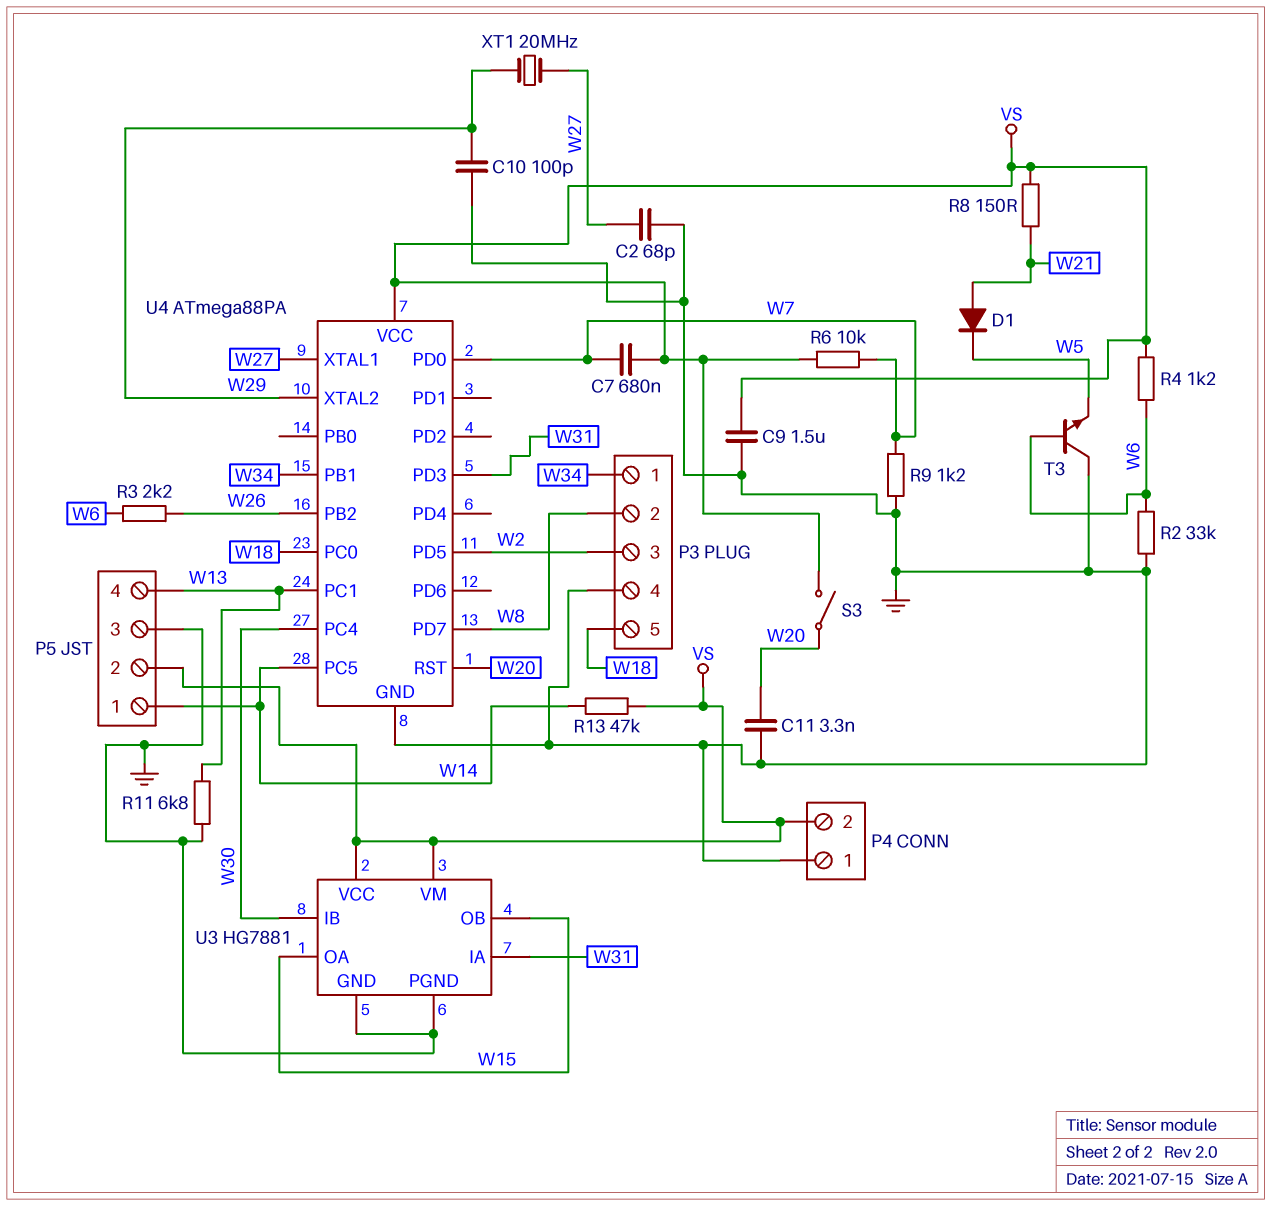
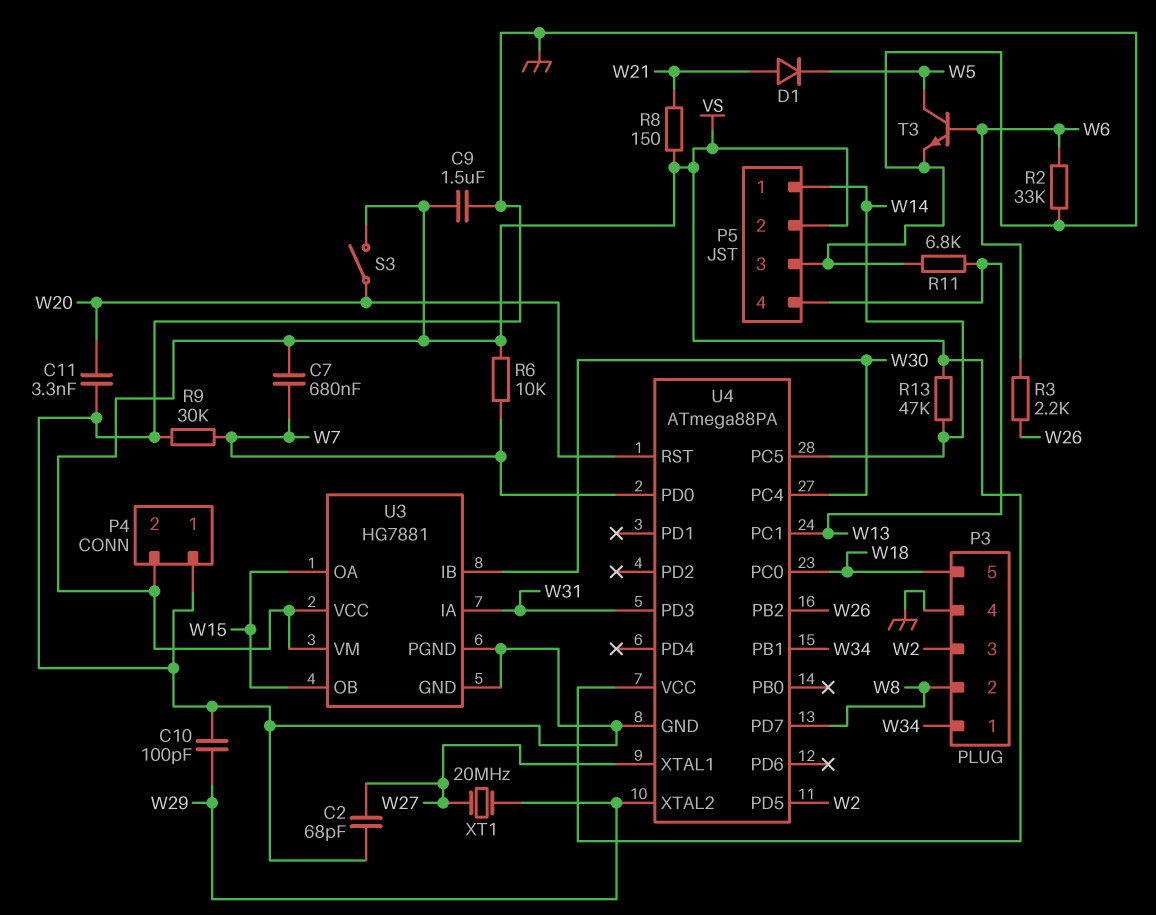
R4: 1.2k (VS, W6) -> none
R9: 1.2k (GND, W7) -> 30k (GND, W7)
T3: NPN (B W6, C GND, E W5) -> NPN (B W6, C W5, E GND)

